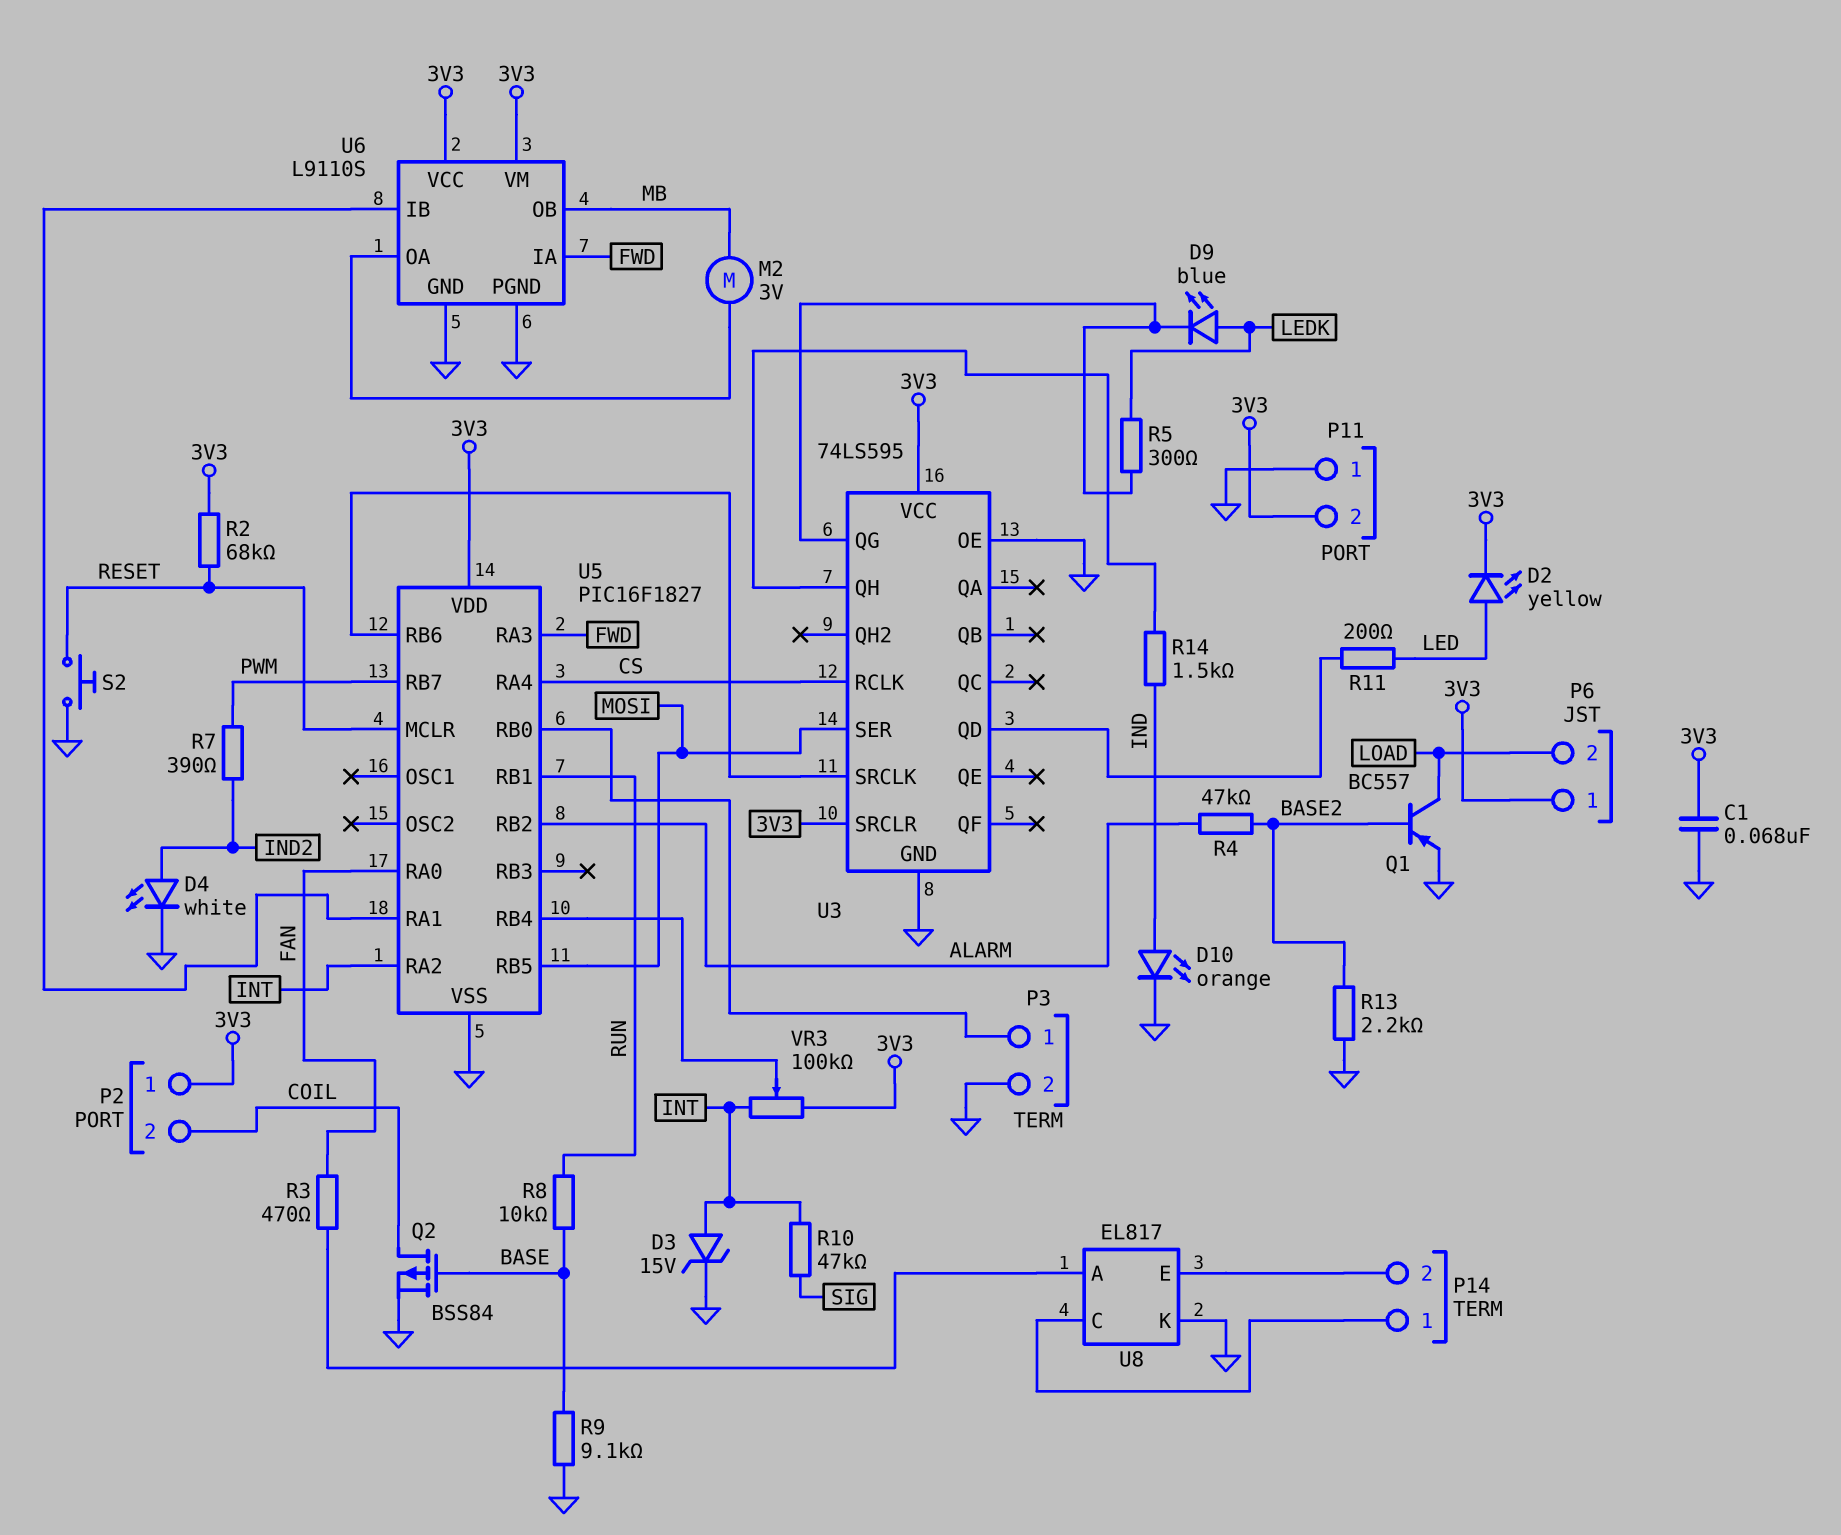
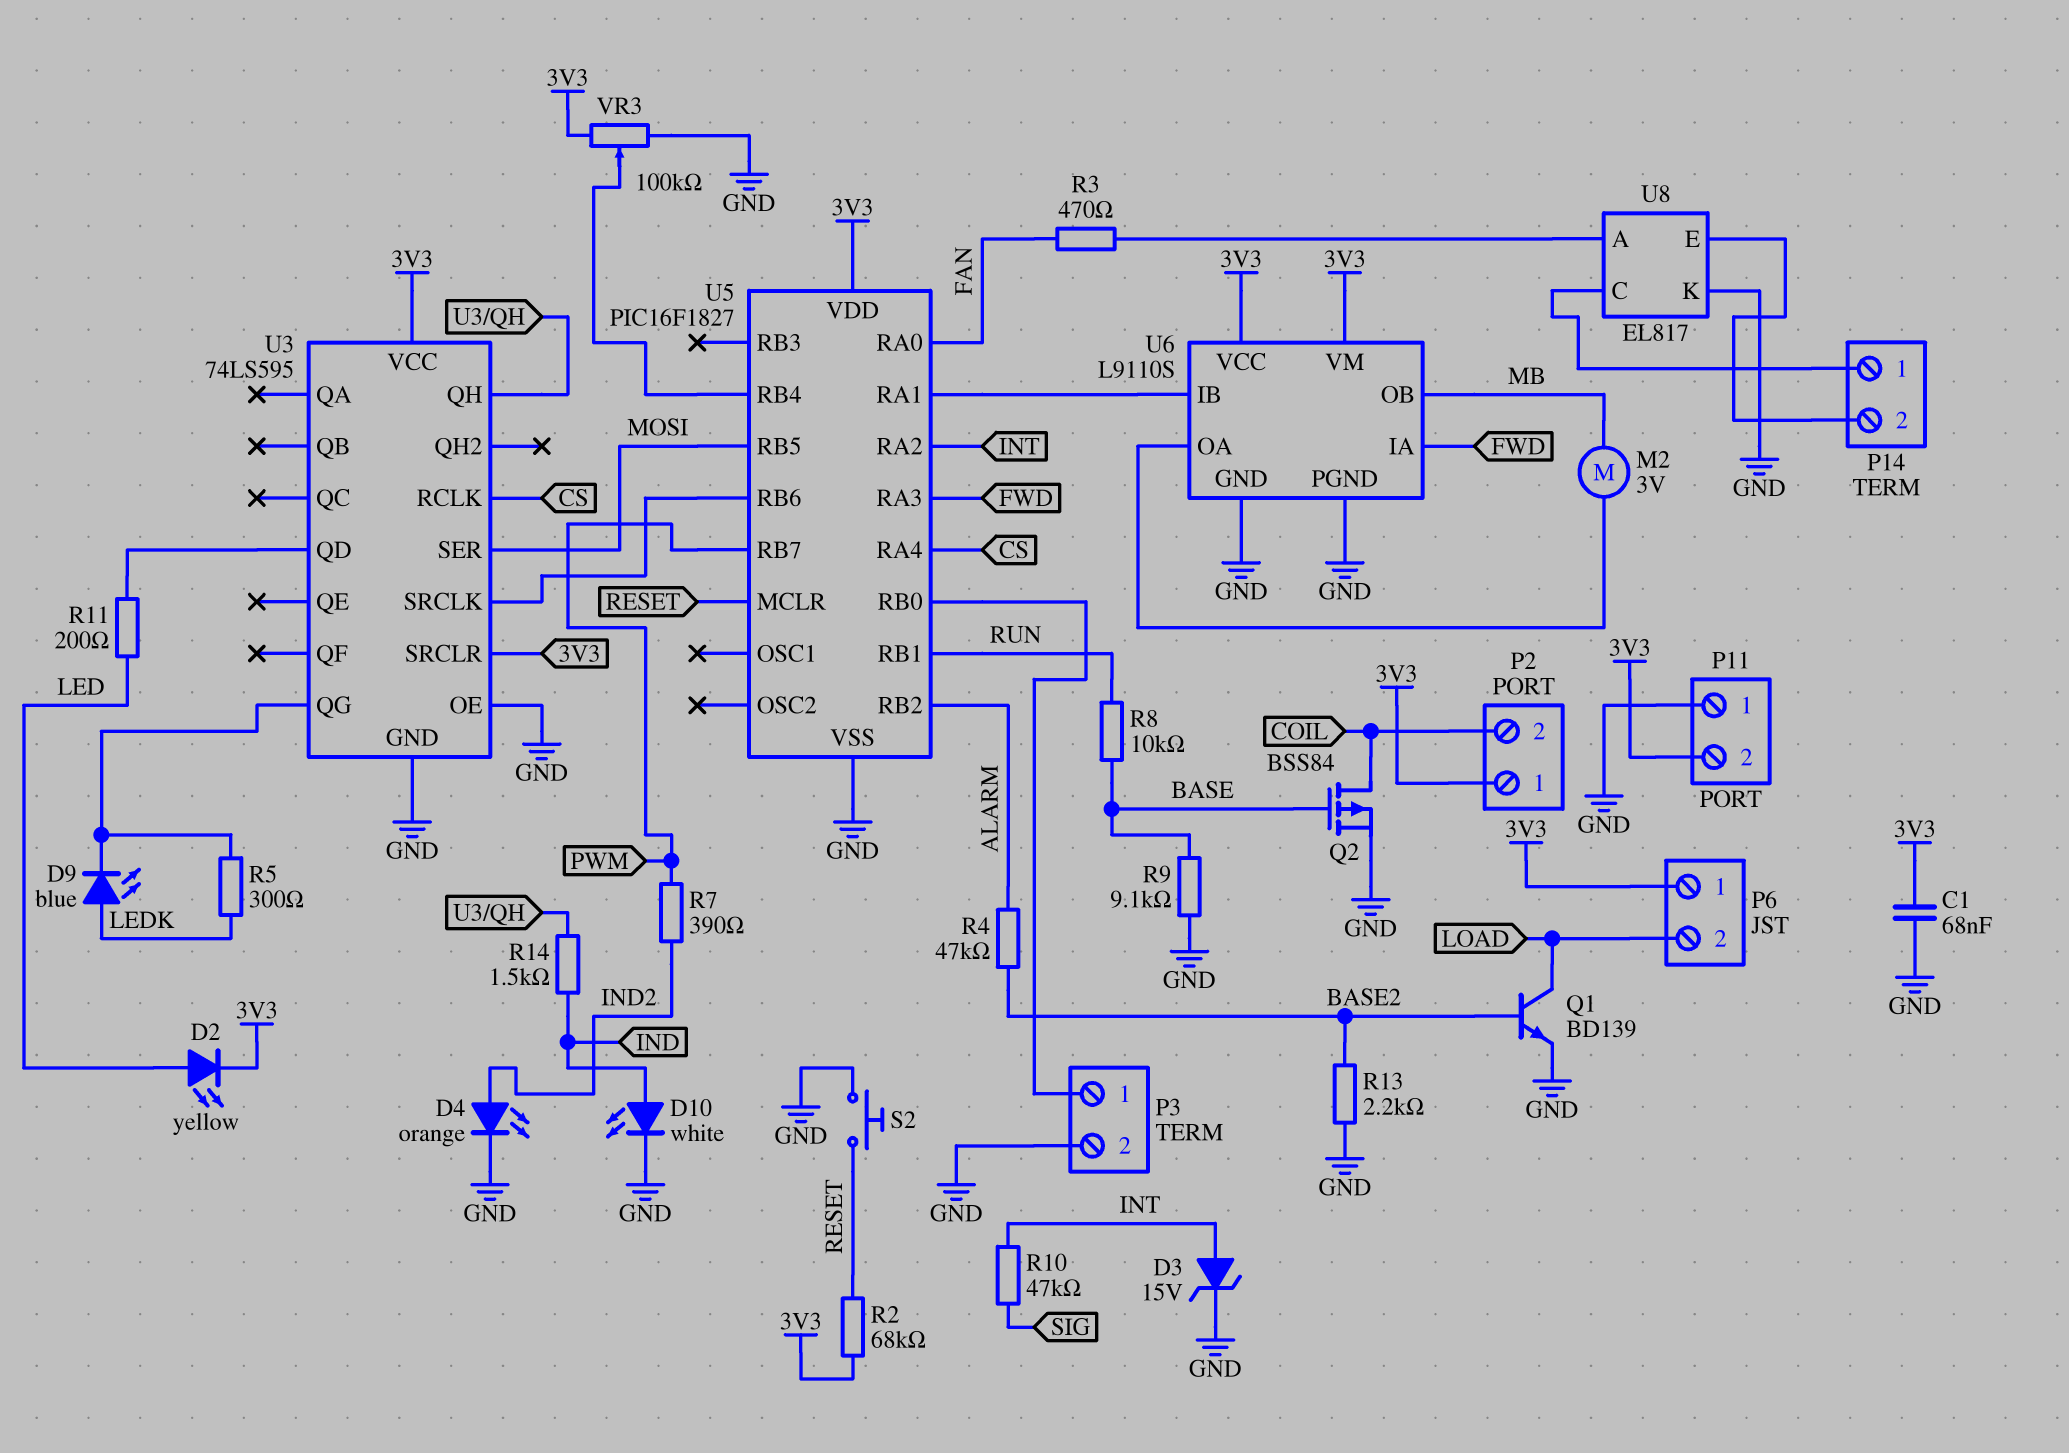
D4: LED white (A IND2, K GND) -> LED orange (A IND2, K GND)
D10: LED orange (A IND, K GND) -> LED white (A IND, K GND)
Q1: PNP BC557 (B BASE2, C LOAD, E GND) -> NPN BD139 (B BASE2, C LOAD, E GND)
VR3: 100k (3V3, INT, wiper U5/RB4) -> 100k (3V3, GND, wiper U5/RB4)

